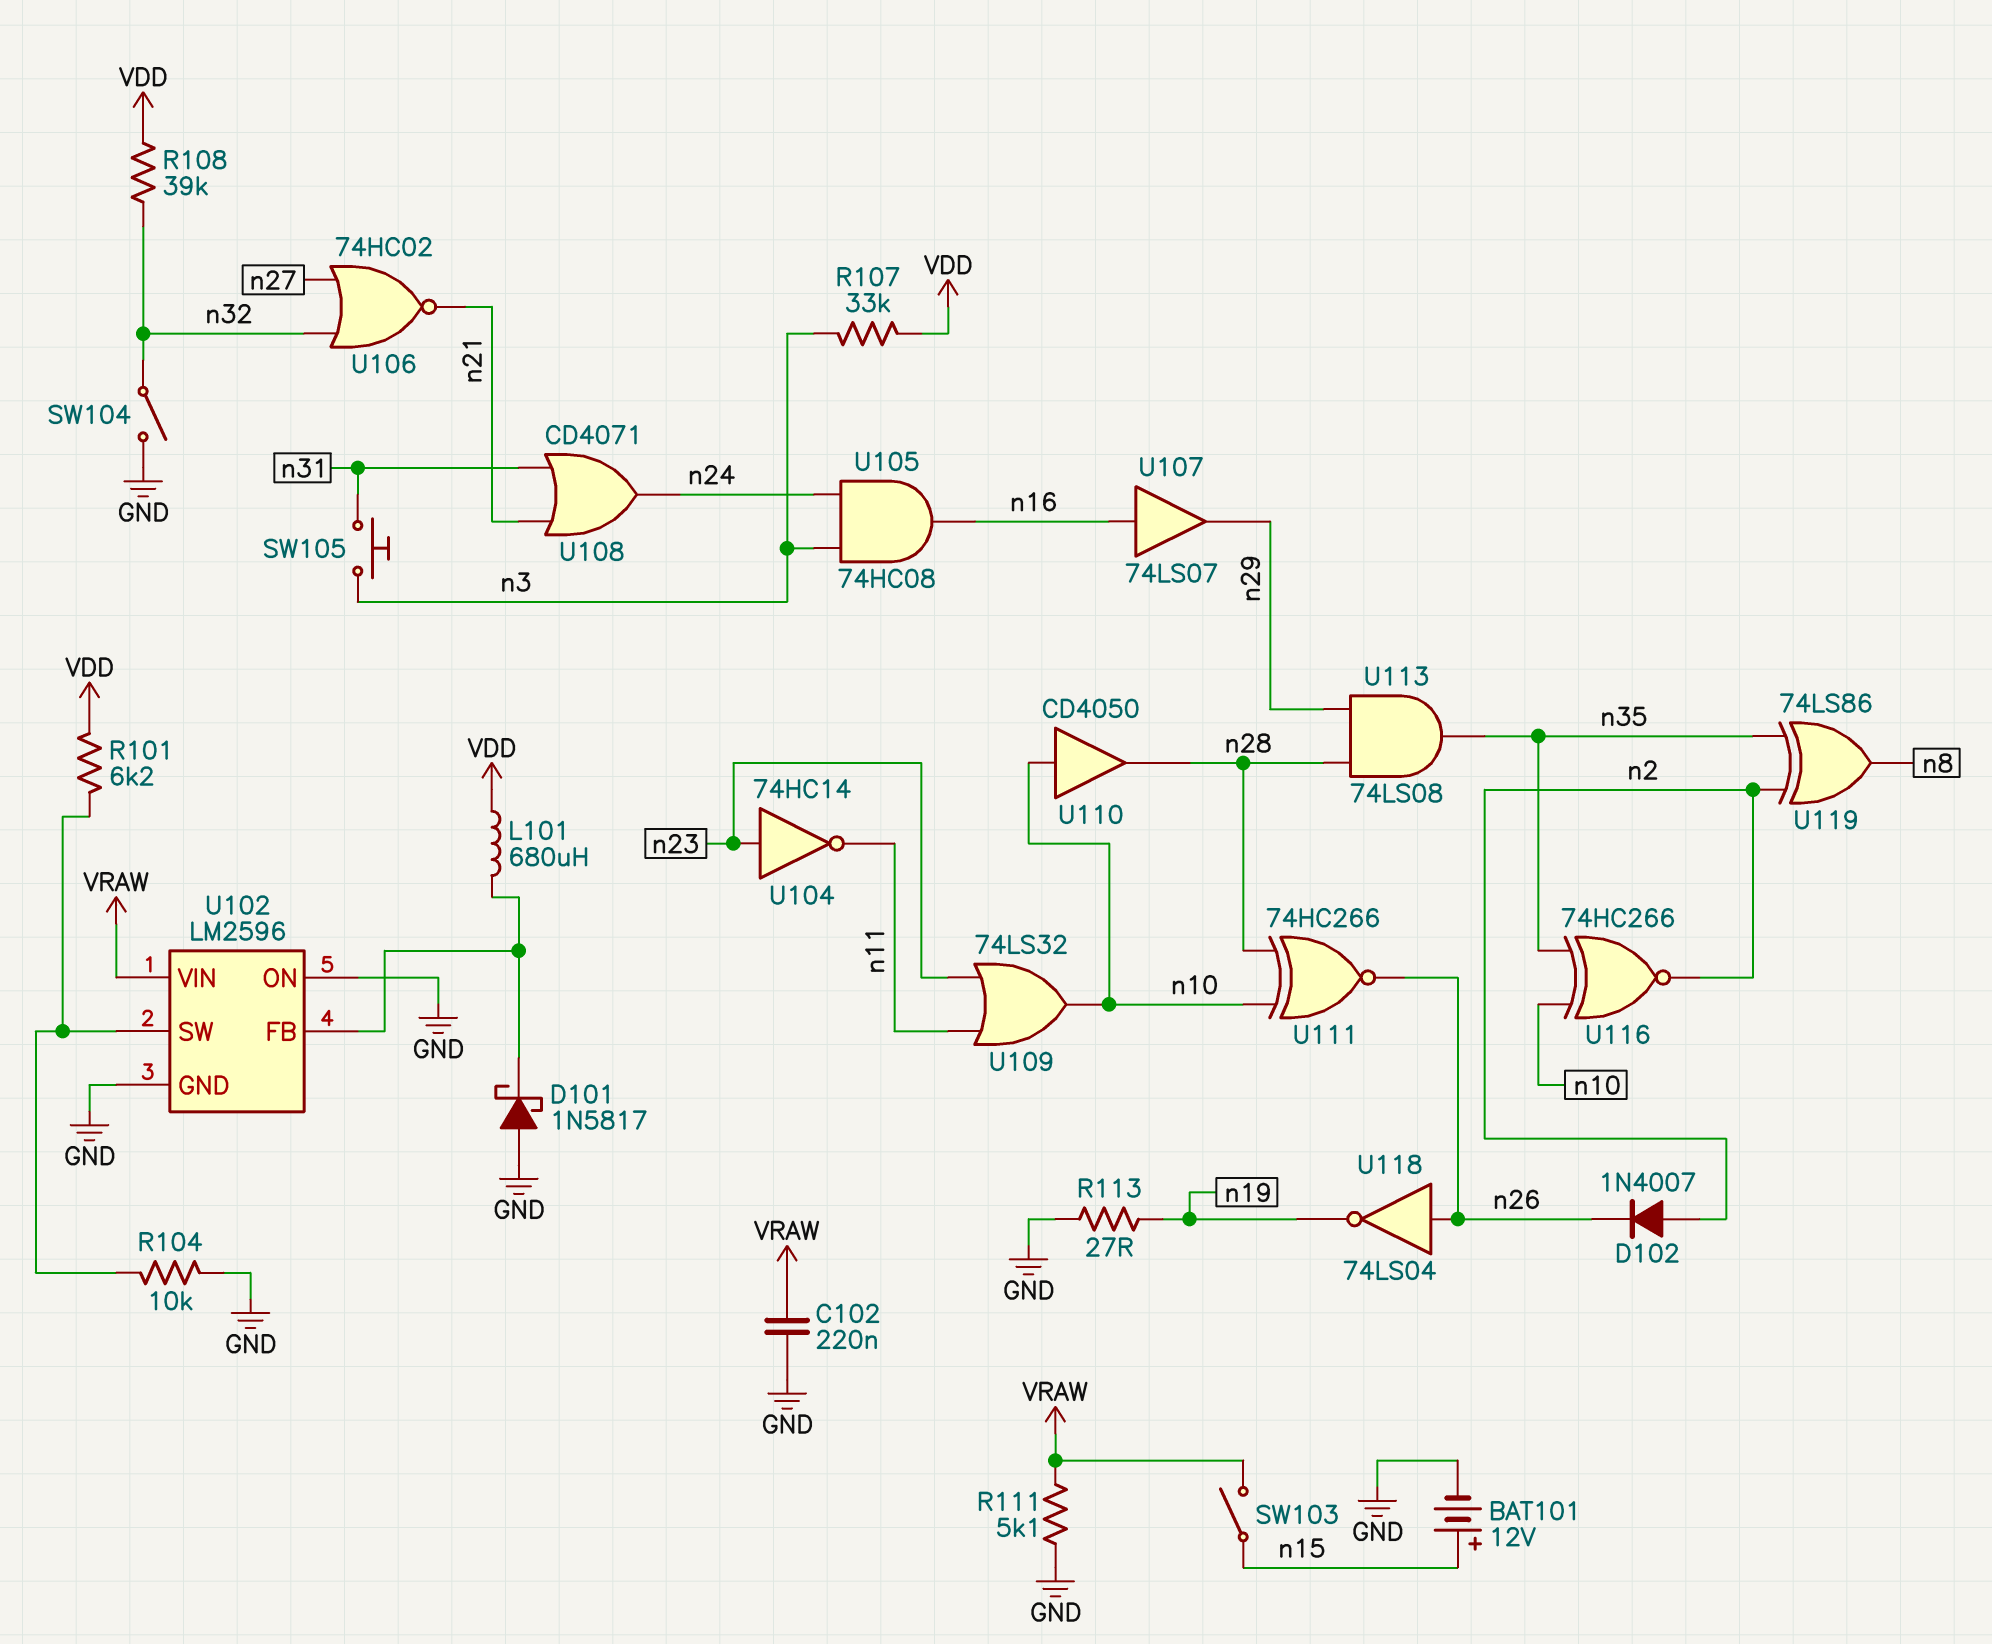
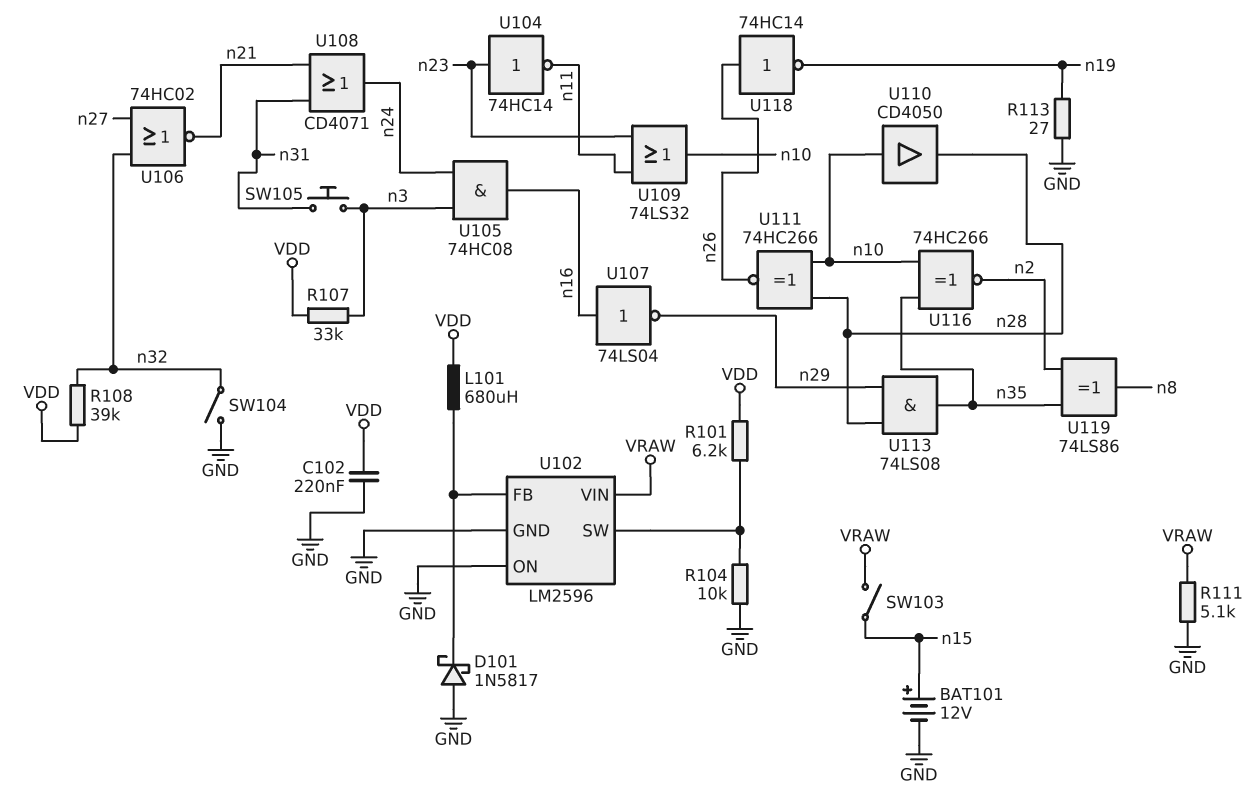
C102: 220nF (GND, VRAW) -> 220nF (GND, VDD)
D102: diode 1N4007 (A n2, K n26) -> none
U107: buffer 74LS07 (in n16, out n29) -> NOT 74LS04 (in n16, out n29)
U118: NOT 74LS04 (in n26, out n19) -> NOT 74HC14 (in n26, out n19)

